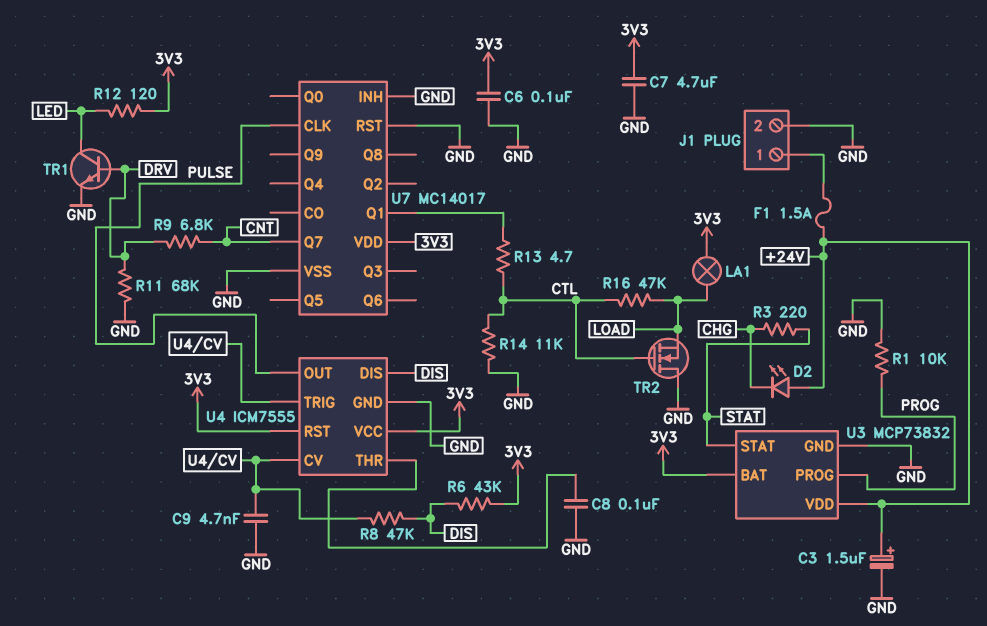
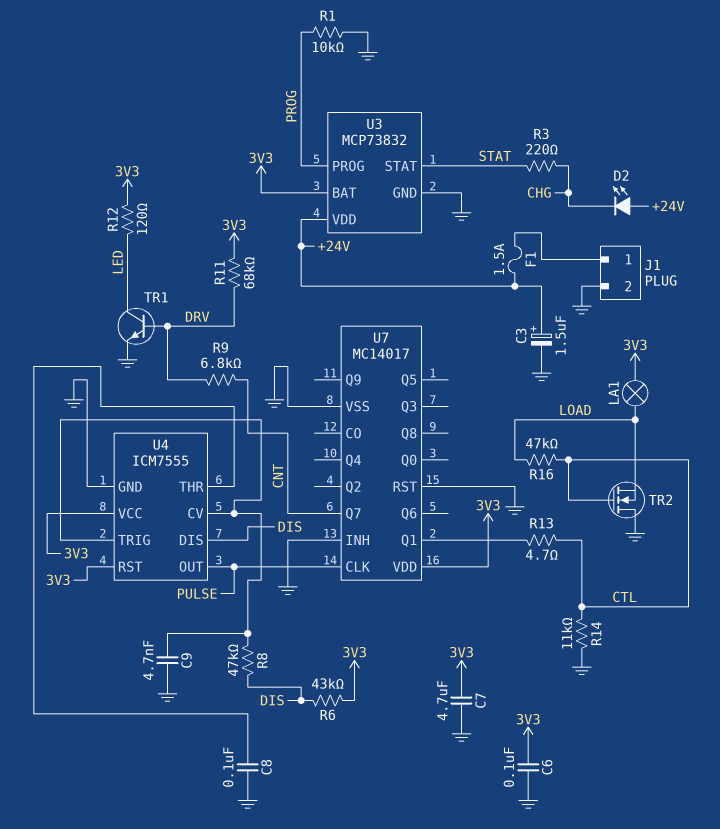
R11: 68k (DRV, GND) -> 68k (3V3, DRV)

